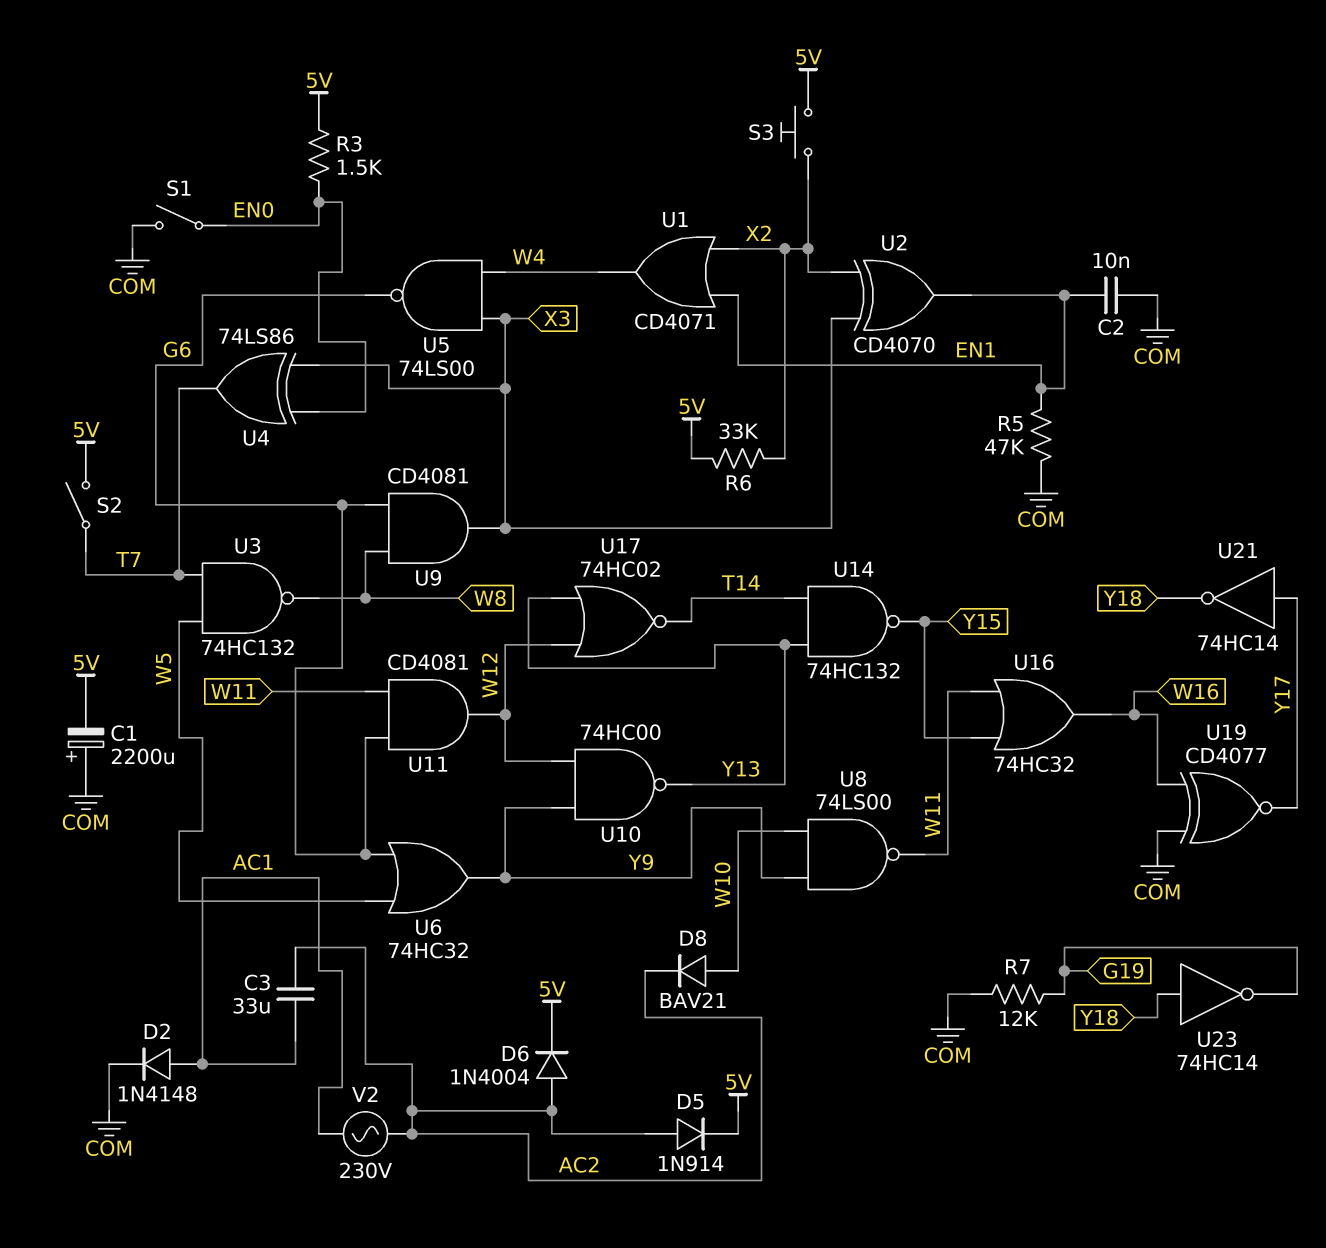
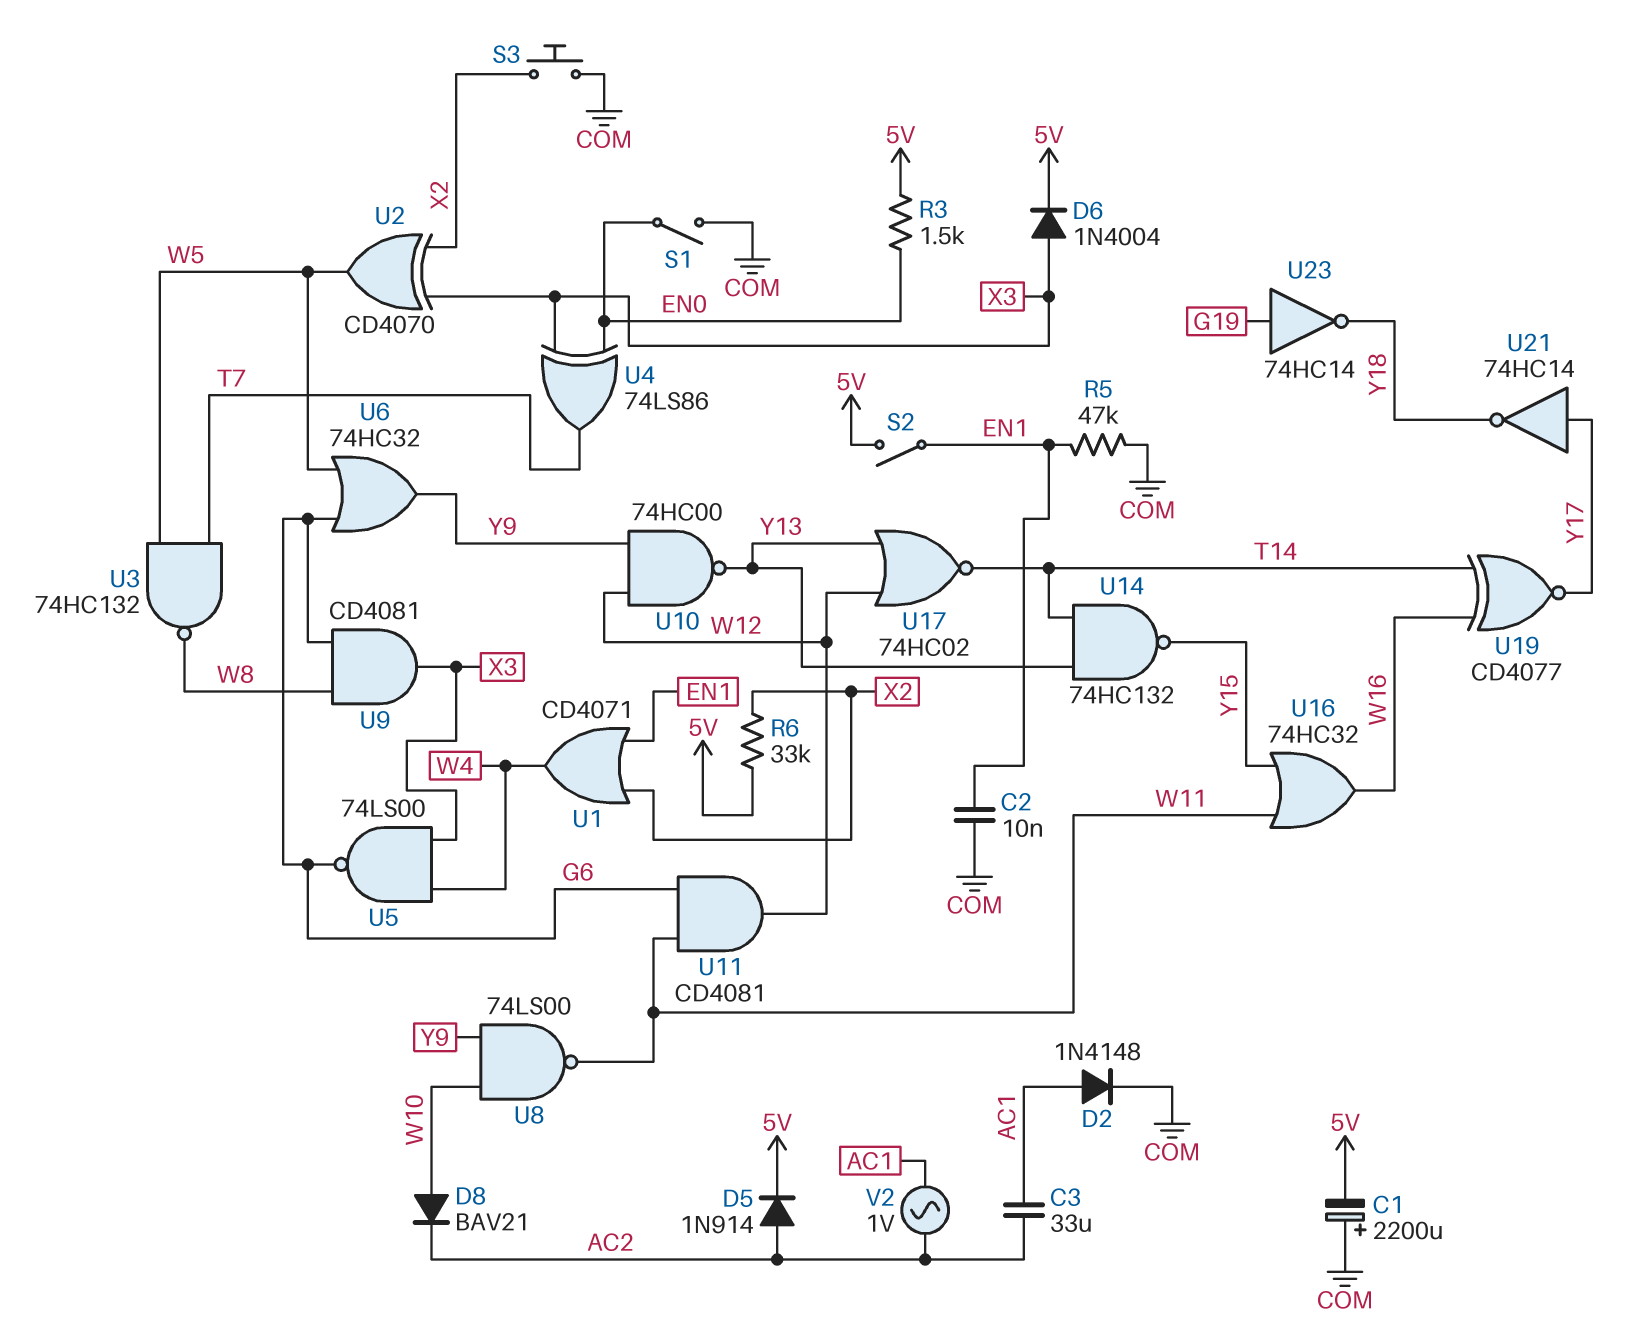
D6: diode 1N4004 (A AC2, K 5V) -> diode 1N4004 (A X3, K 5V)
R7: 12k (COM, G19) -> none
S2: switch (5V, T7) -> switch (5V, EN1)
S3: button (5V, X2) -> button (COM, X2)
U2: XOR CD4070 (in X2, in X3, out EN1) -> XOR CD4070 (in X2, in X3, out W5)
U19: XNOR CD4077 (in COM, in W16, out Y17) -> XNOR CD4077 (in T14, in W16, out Y17)
U23: NOT 74HC14 (in Y18, out G19) -> NOT 74HC14 (in G19, out Y18)
V2: AC 230V (AC1, AC2) -> AC 1V (AC1, AC2)

